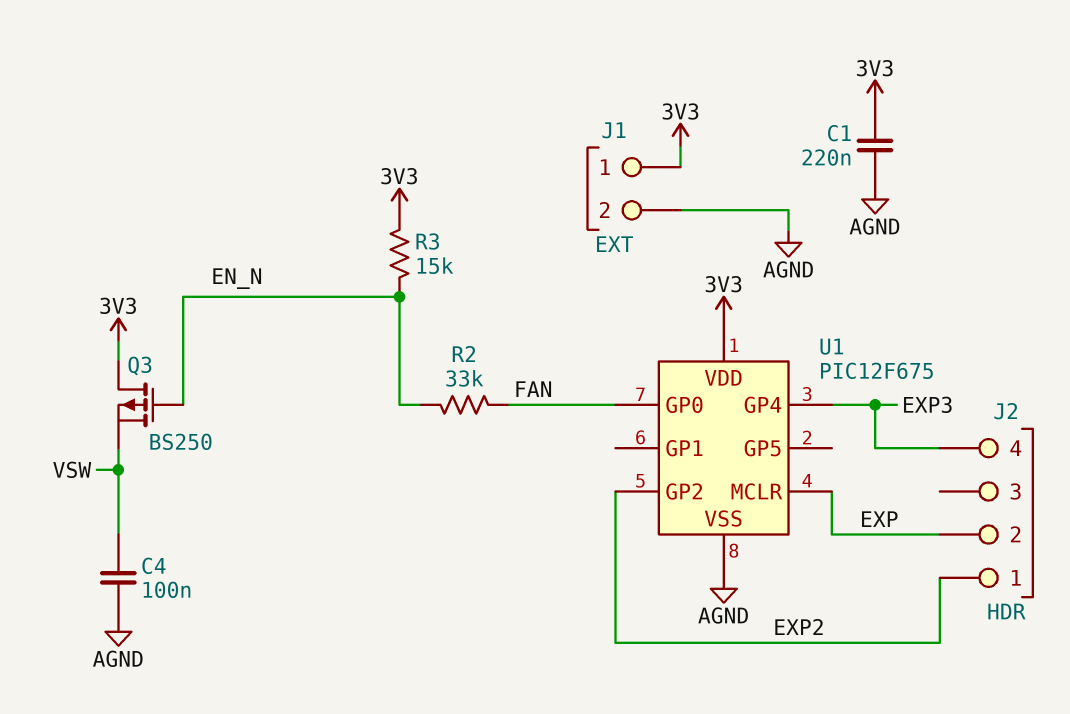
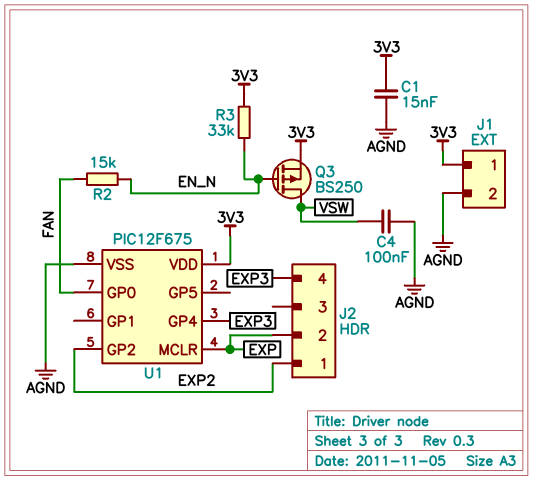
C1: 220nF (3V3, AGND) -> 15nF (3V3, AGND)
Q3: PMOS BS250 (G EN_N, D 3V3, S VSW) -> PMOS BS250 (G EN_N, D VSW, S 3V3)
R2: 33k (EN_N, FAN) -> 15k (EN_N, FAN)
R3: 15k (3V3, EN_N) -> 33k (3V3, EN_N)

